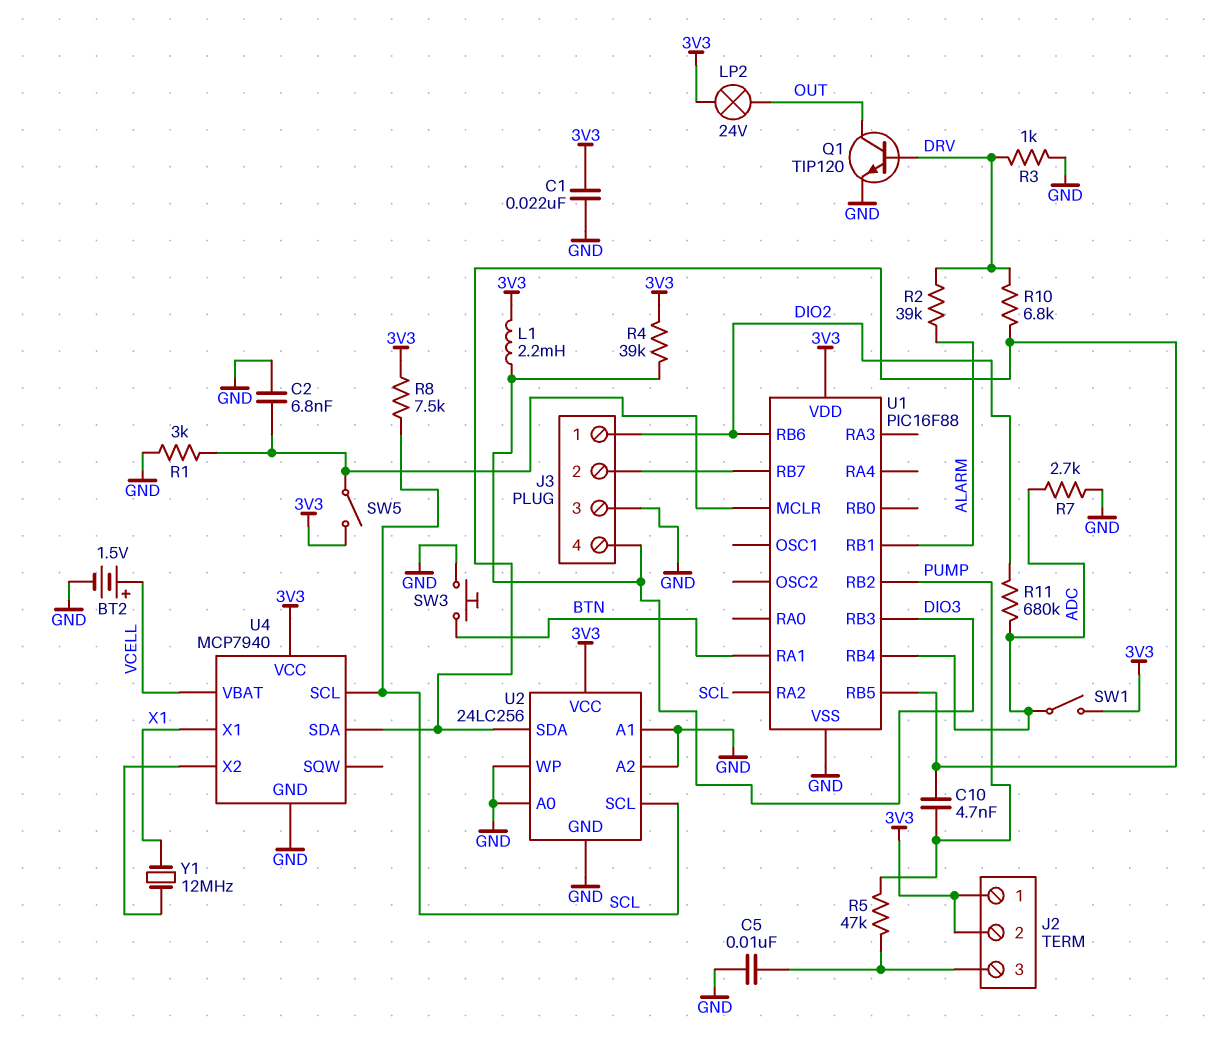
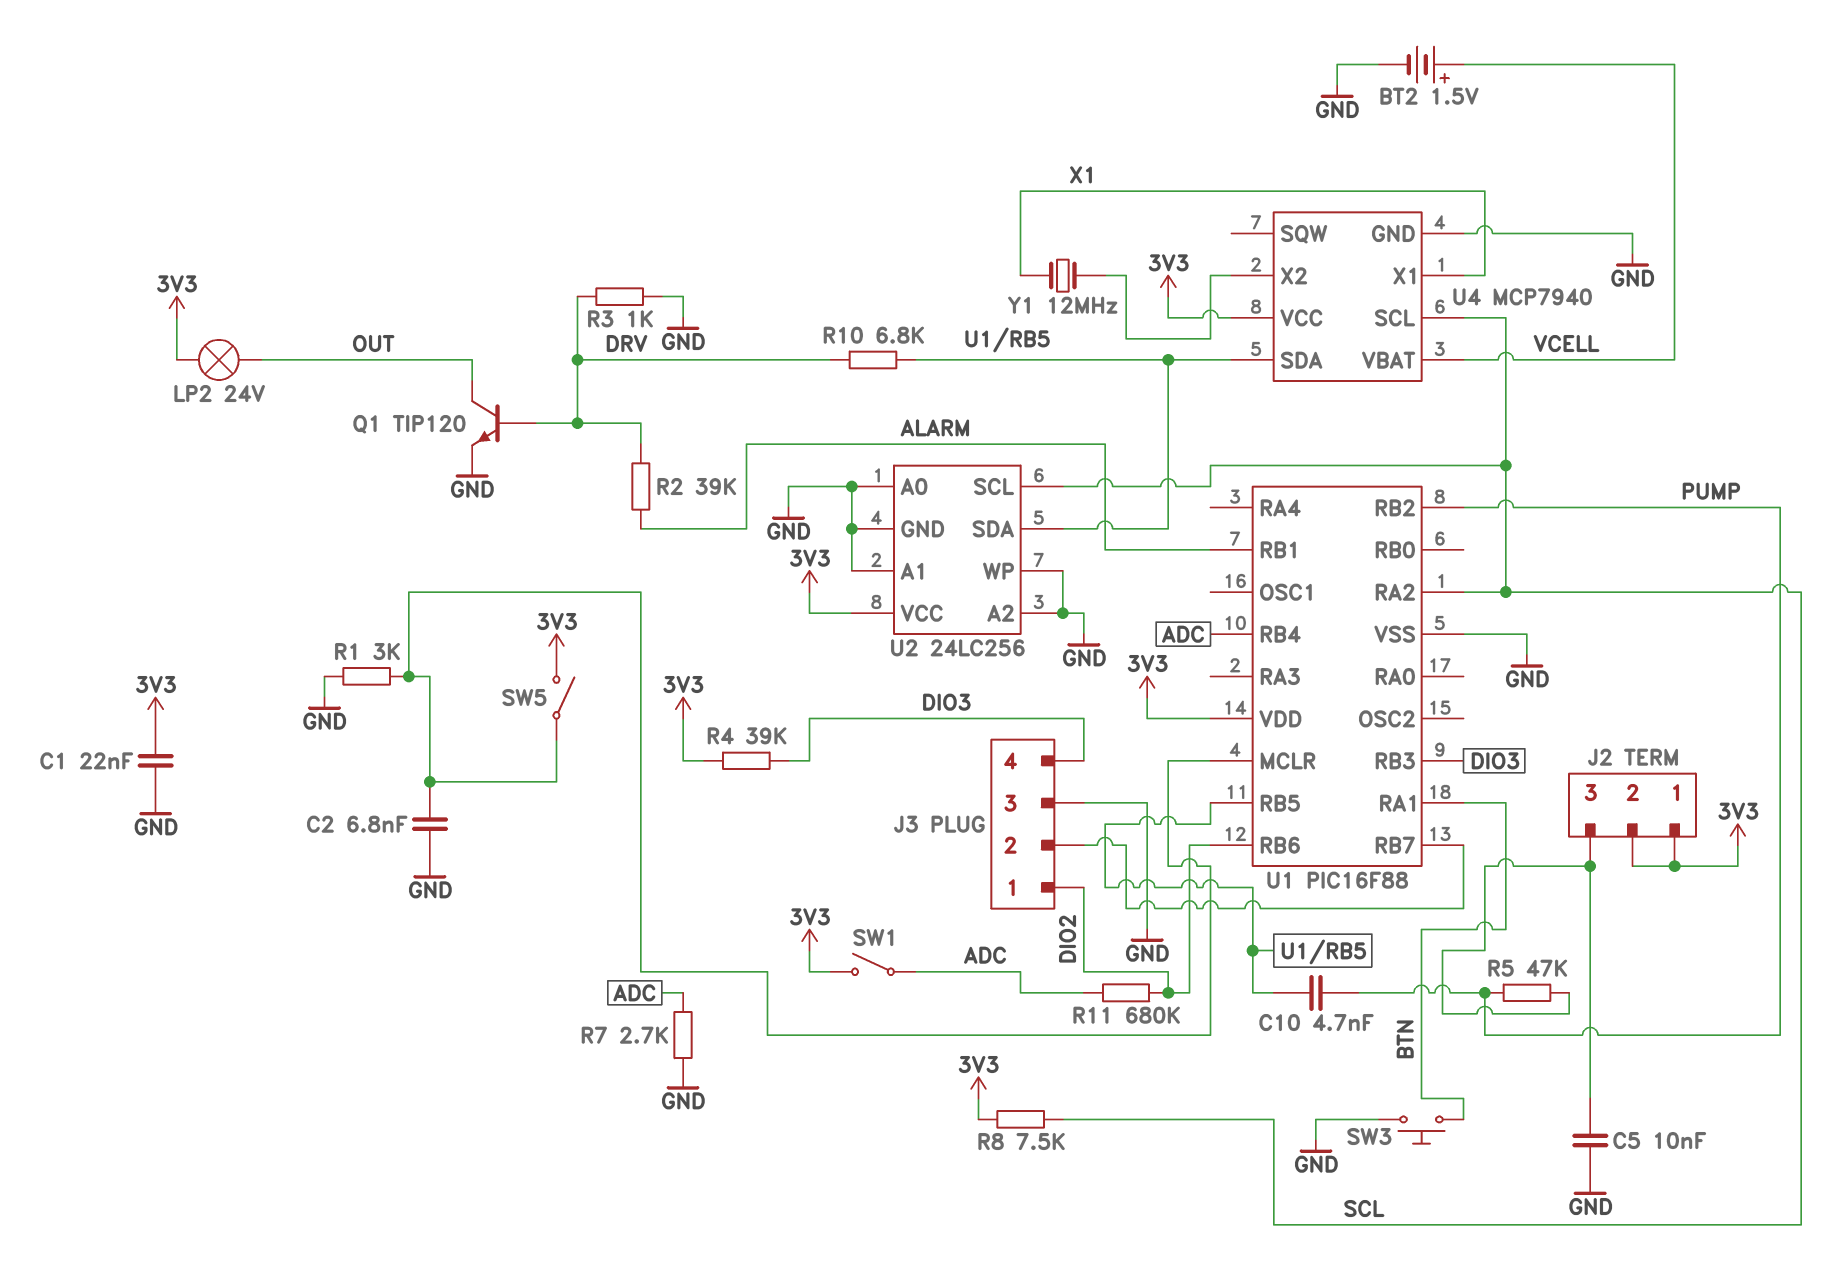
L1: 2.2mH (3V3, DIO3) -> none

